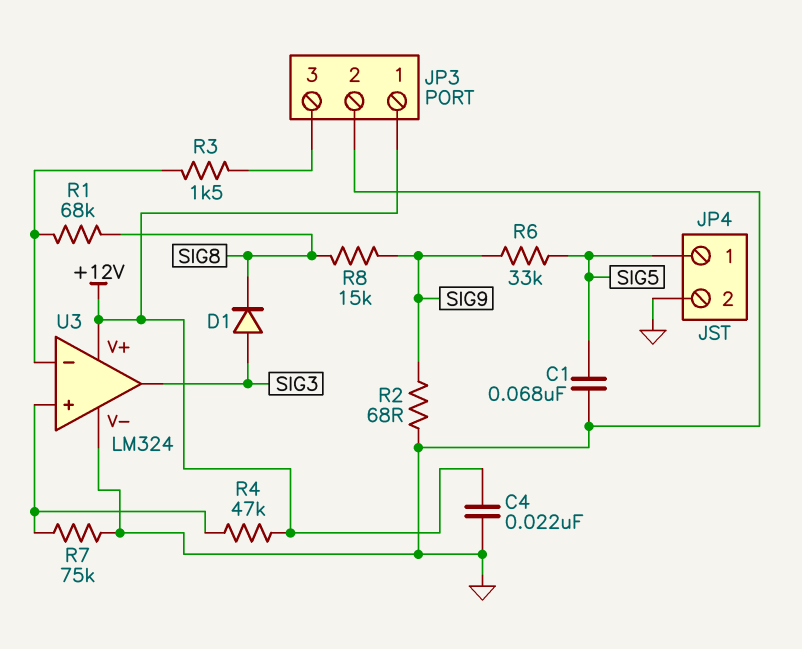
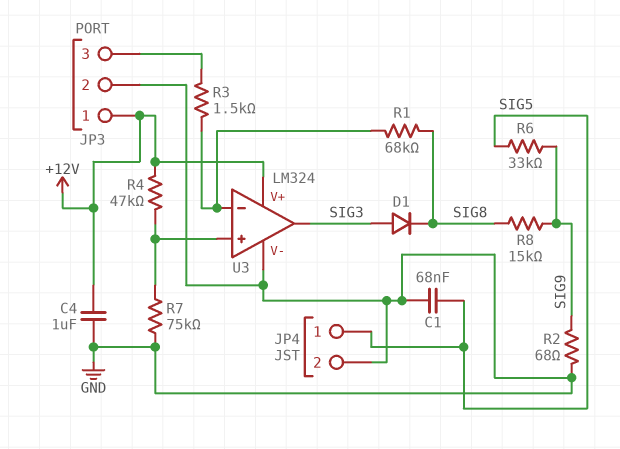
C4: 22nF (+12V, GND) -> 1uF (+12V, GND)

